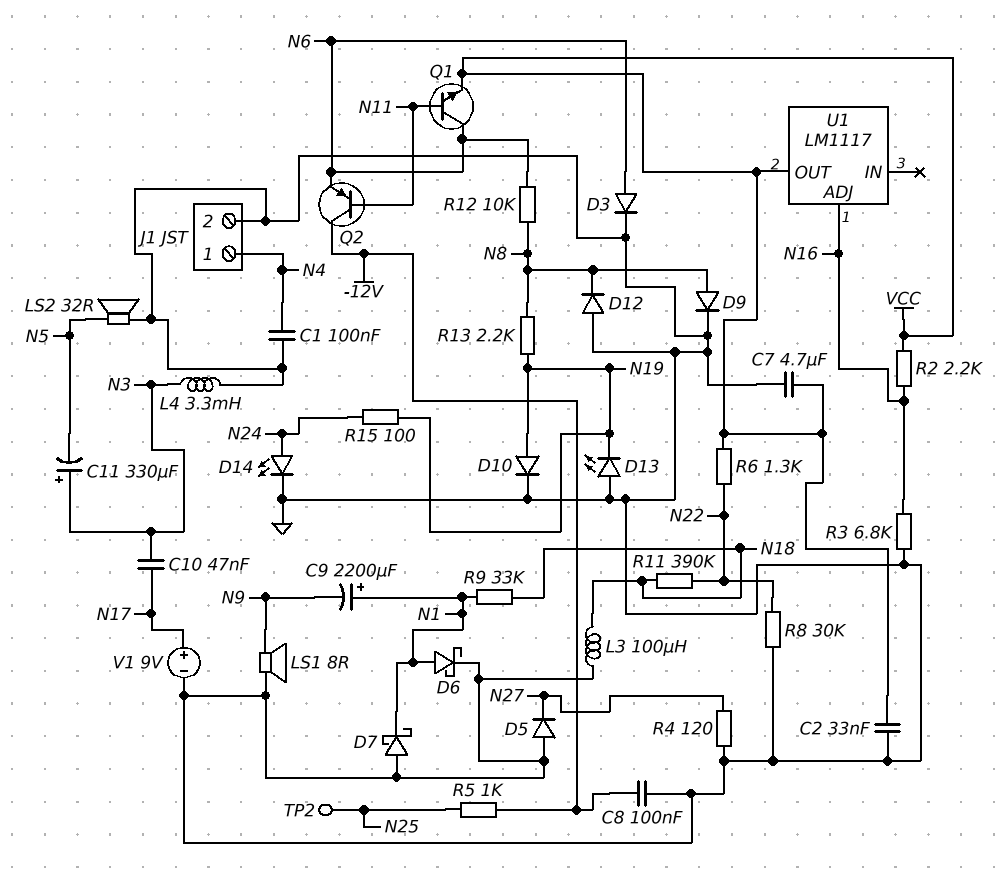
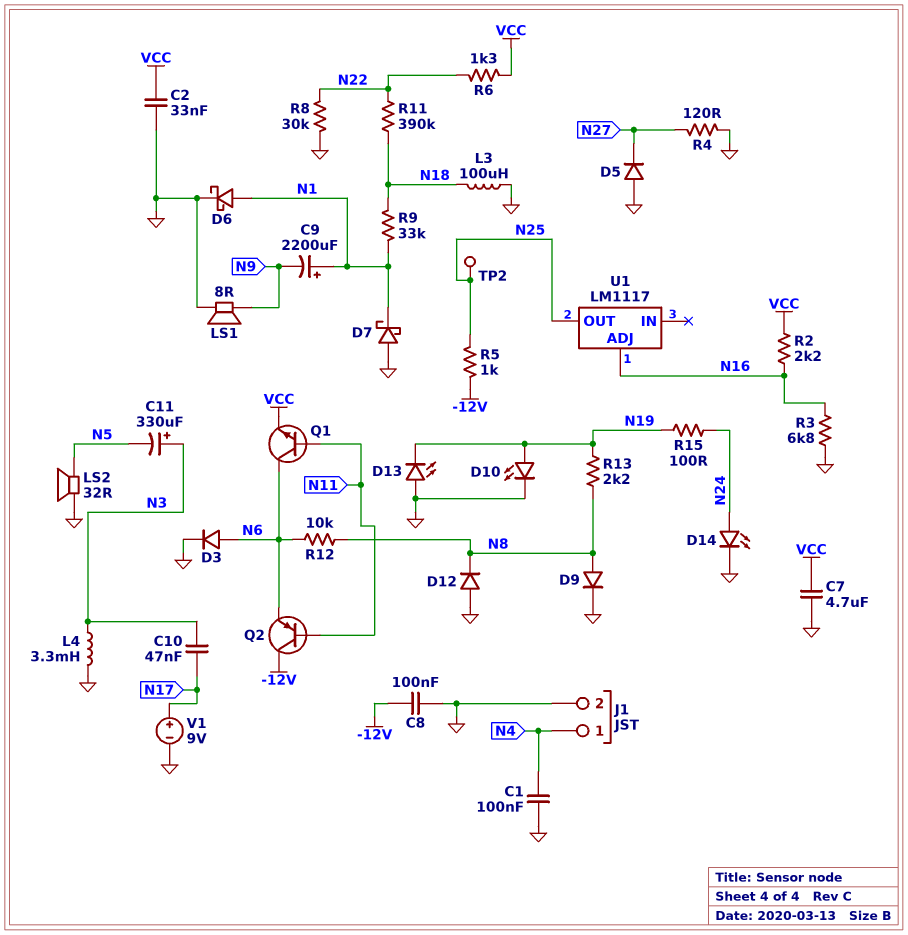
D10: diode (A N19, K GND) -> LED (A N19, K GND)
U1 pin OUT: VCC -> N25

